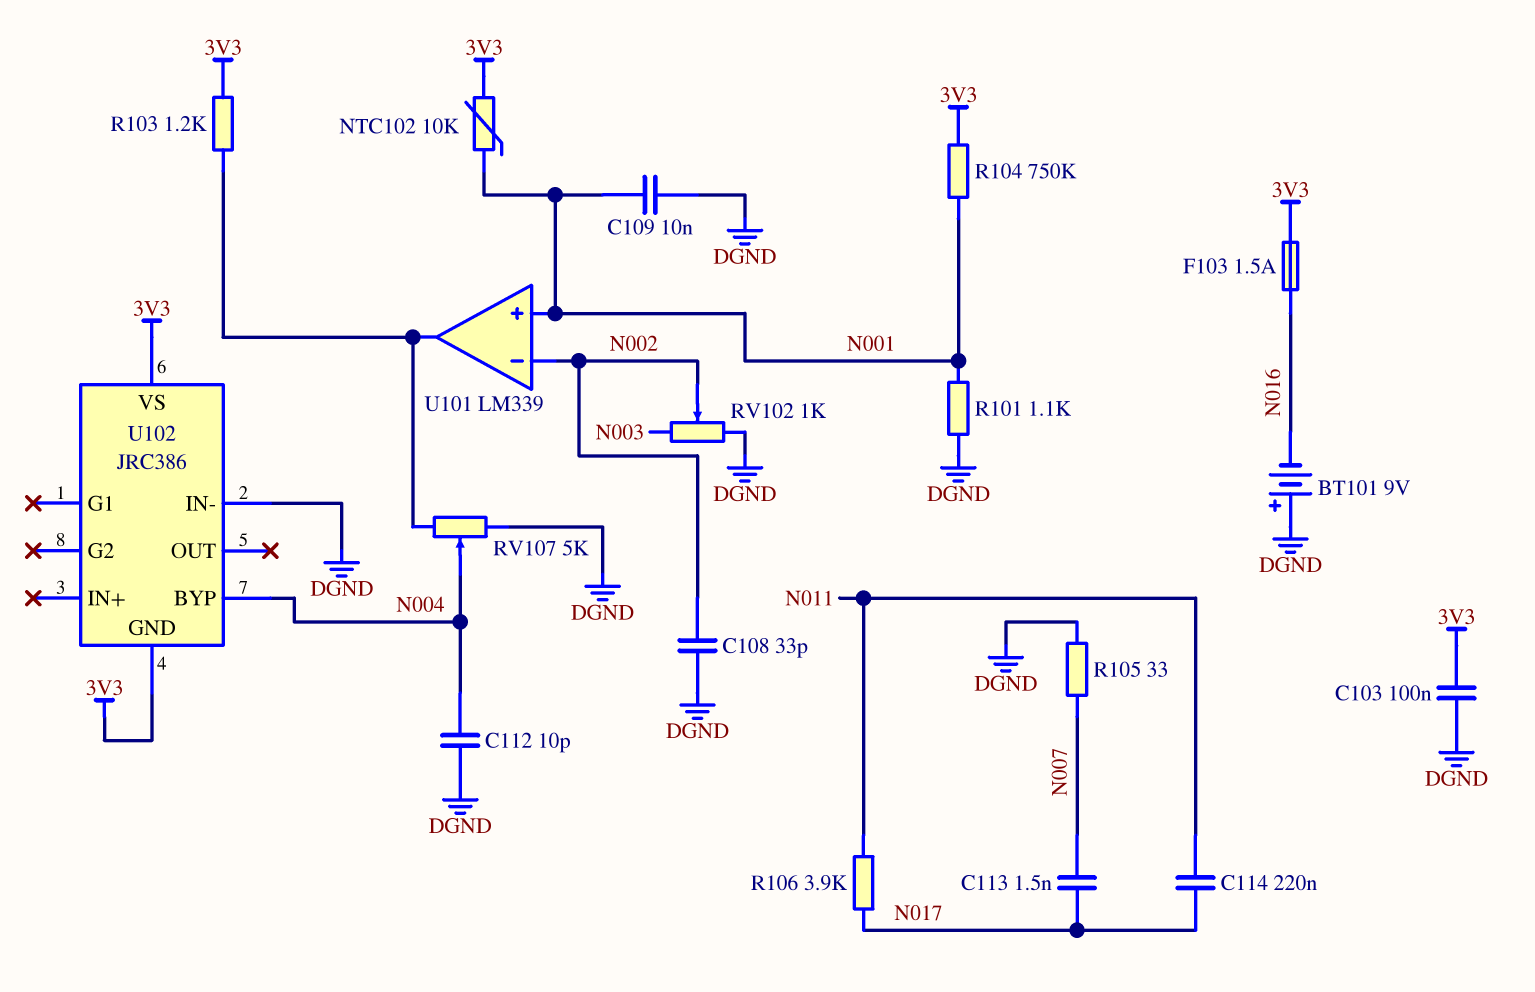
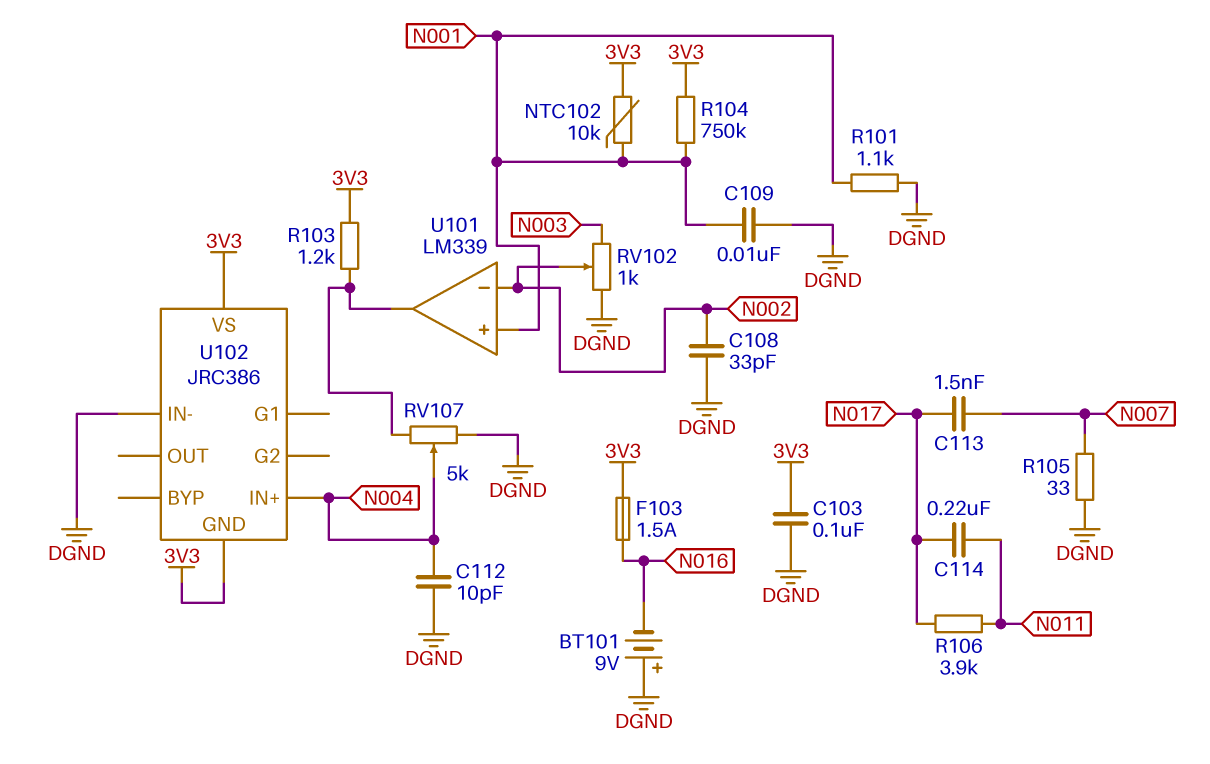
U102 pin BYP: N004 -> none
U102 pin IN+: none -> N004

